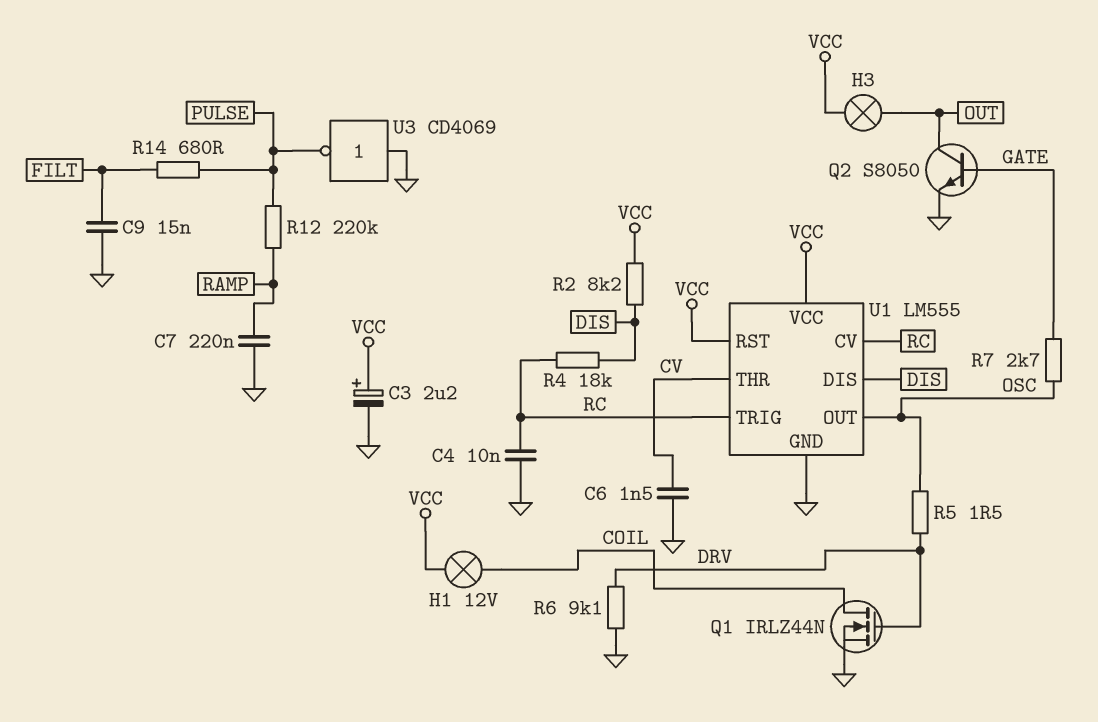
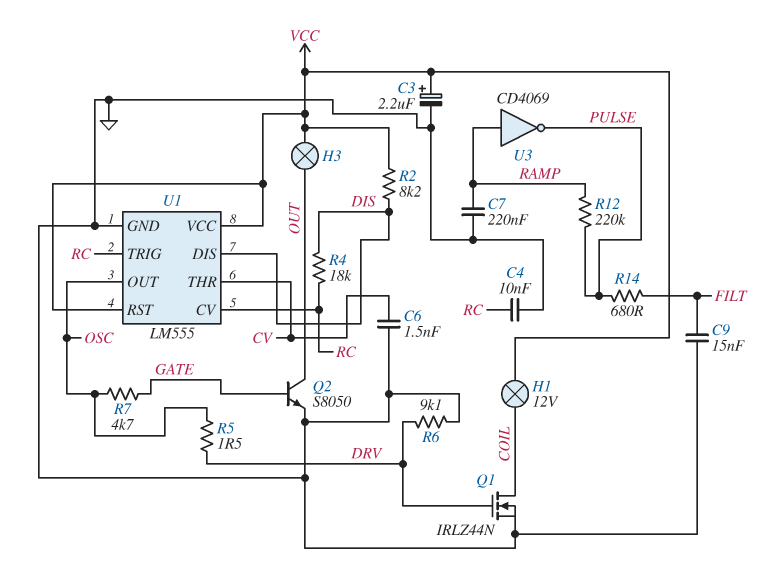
R7: 2.7k (GATE, OSC) -> 4.7k (GATE, OSC)
U3: NOT CD4069 (in GND, out PULSE) -> NOT CD4069 (in RAMP, out PULSE)

